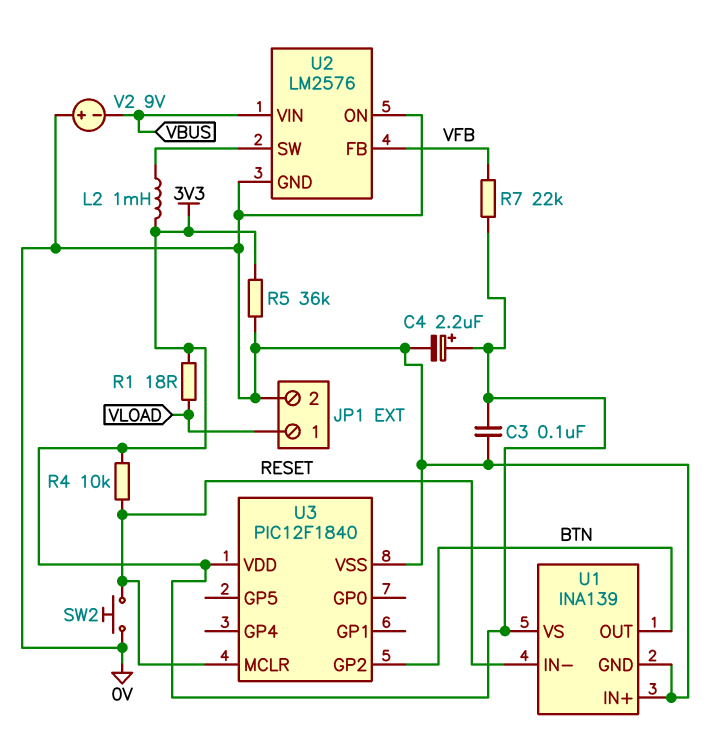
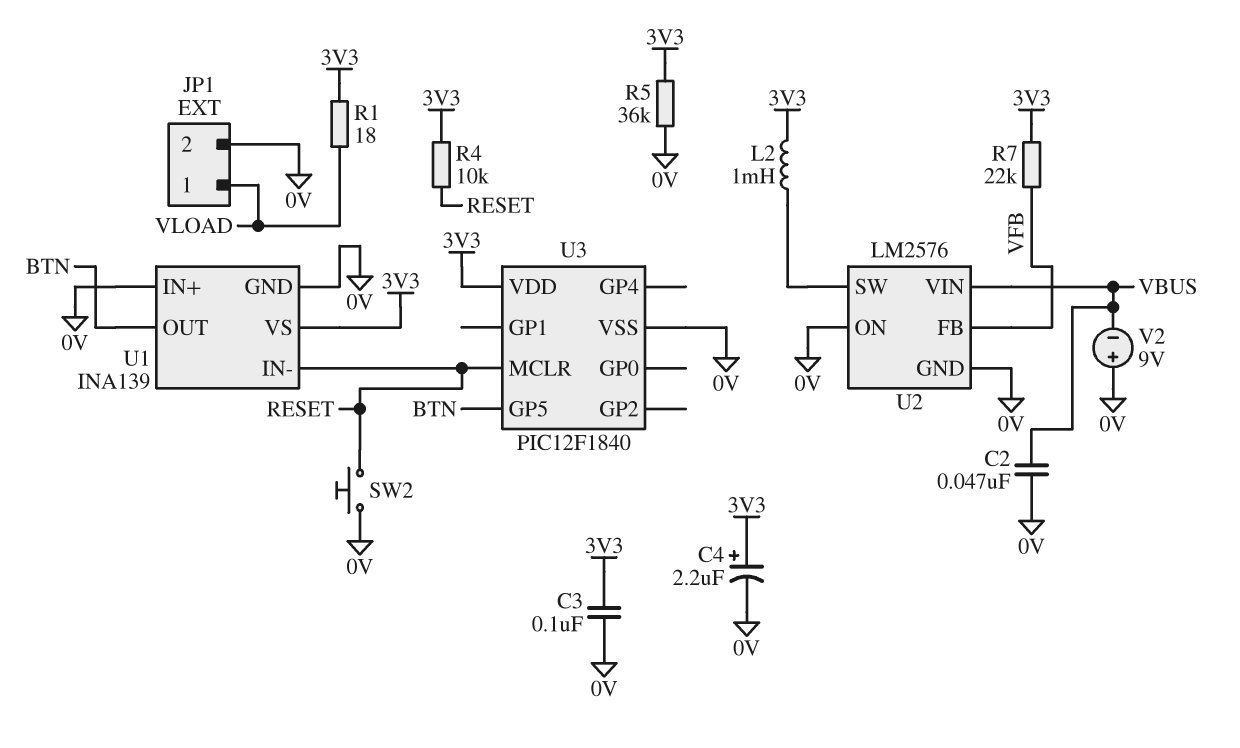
C2: none -> 47nF (0V, VBUS)
U3 pin GP2: BTN -> none
U3 pin GP5: none -> BTN

